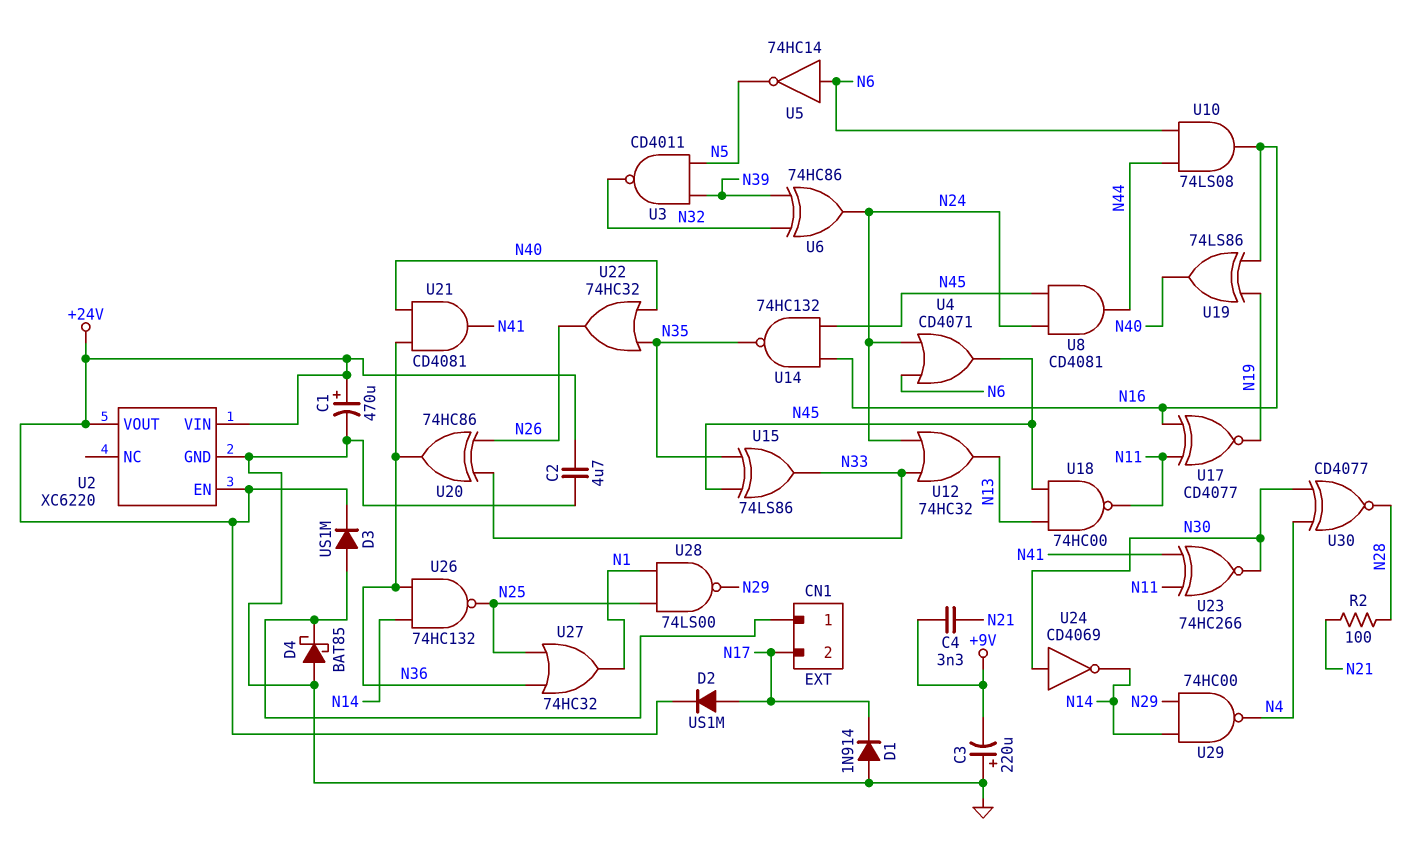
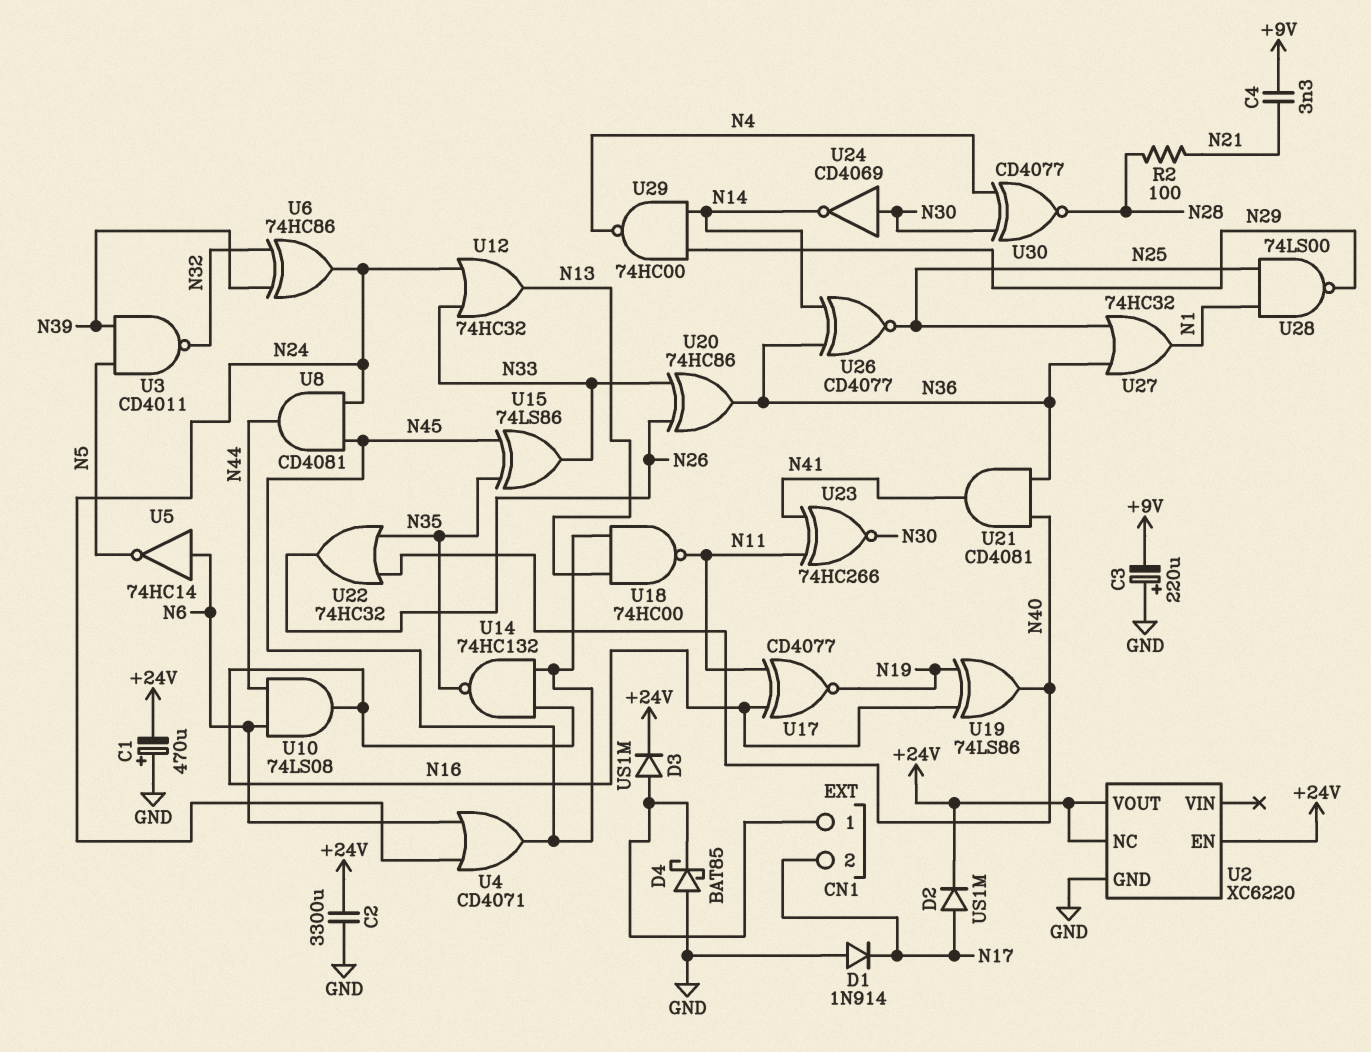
C1: 470uF (plus +24V, minus GND) -> 470uF (plus GND, minus +24V)
C2: 4.7uF (+24V, GND) -> 3300uF (+24V, GND)
U2 pin NC: none -> +24V
U2 pin VIN: +24V -> none
U26: NAND 74HC132 (in N14, in N36, out N25) -> XNOR CD4077 (in N14, in N36, out N25)

